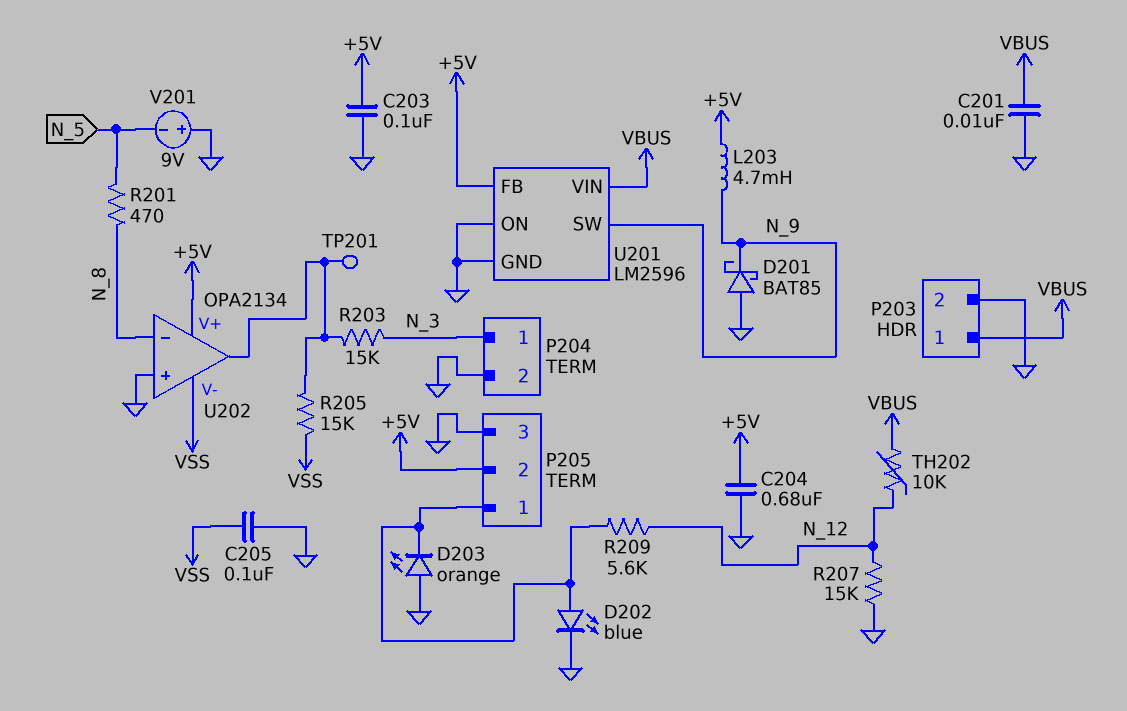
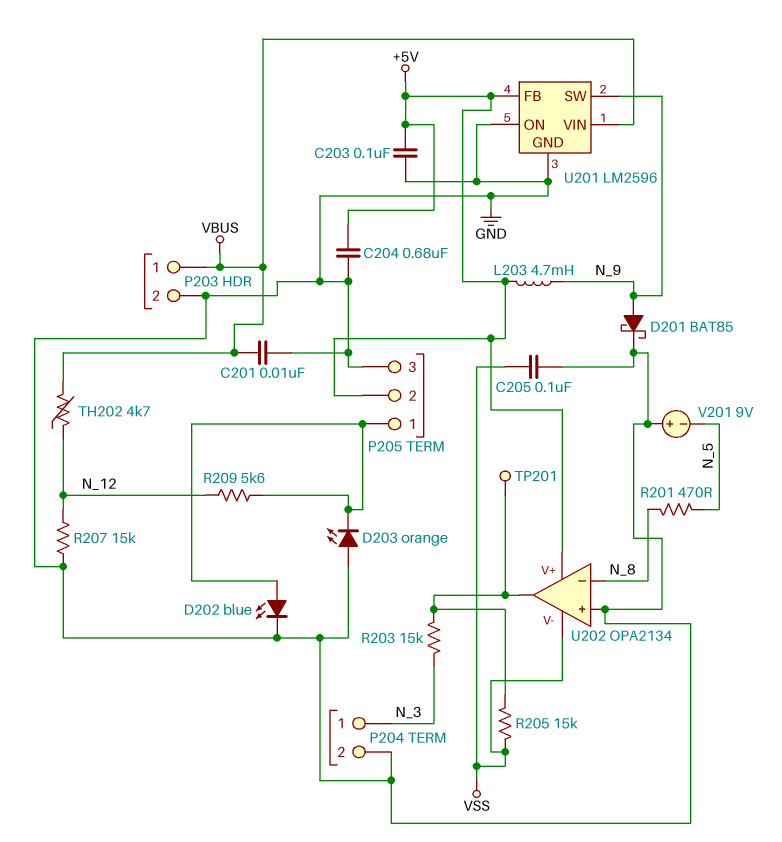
D201: schottky BAT85 (A GND, K N_9) -> schottky BAT85 (A N_9, K GND)
TH202: 10k (N_12, VBUS) -> 4.7k (N_12, VBUS)

